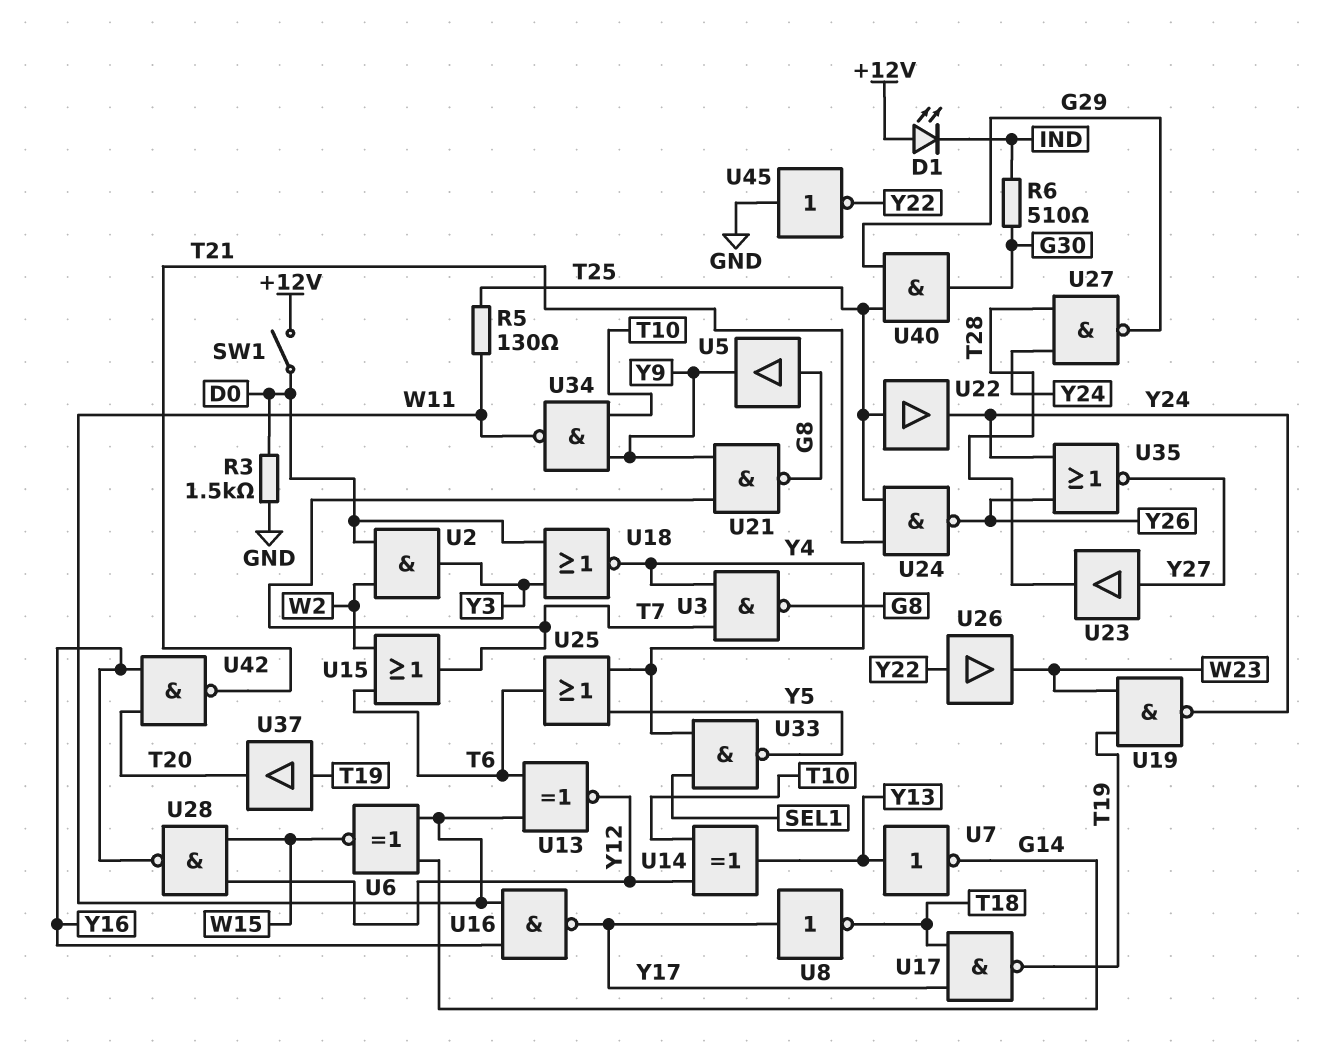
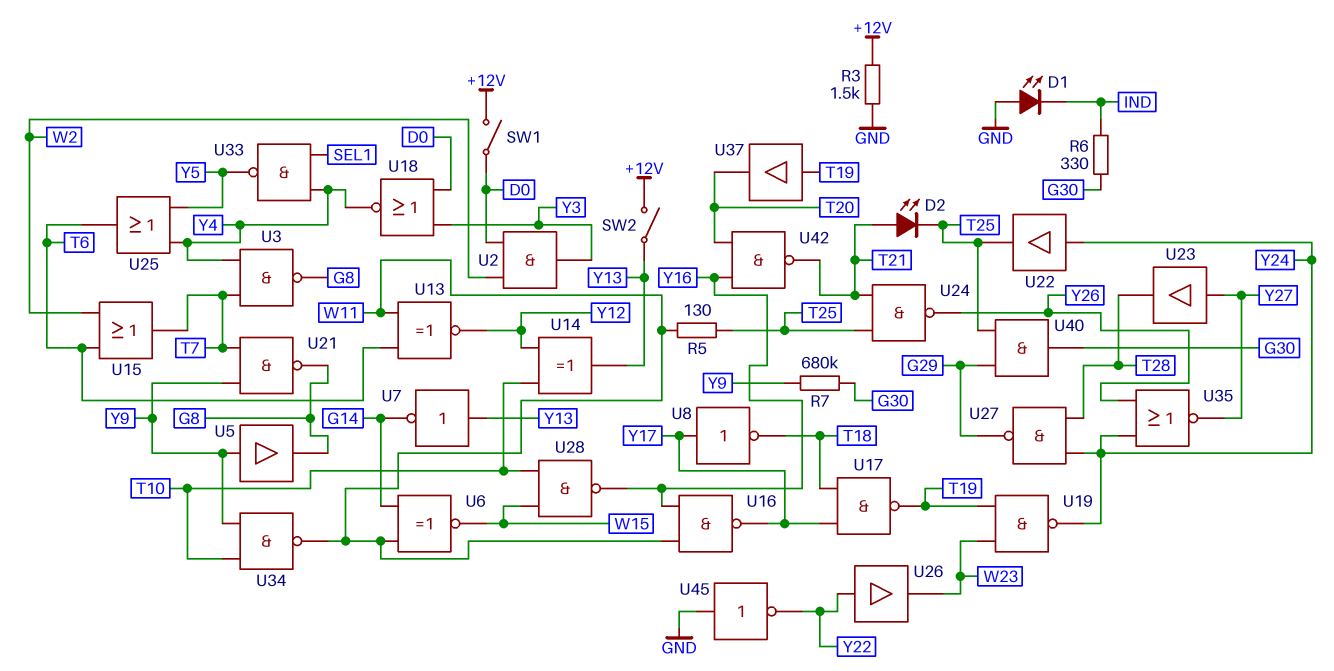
D1: LED (A +12V, K IND) -> LED (A GND, K IND)
D2: none -> LED (A T21, K T25)
R3: 1.5k (D0, GND) -> 1.5k (+12V, GND)
R6: 510 (G30, IND) -> 330 (G30, IND)
R7: none -> 680k (G30, Y9)
SW2: none -> switch (+12V, Y13)
U5: buffer (in G8, out Y9) -> buffer (in Y9, out G8)
U22: buffer (in T25, out Y24) -> buffer (in Y24, out T25)
U28: NAND (in W15, in Y12, out Y16) -> NAND (in T10, in W15, out Y16)

